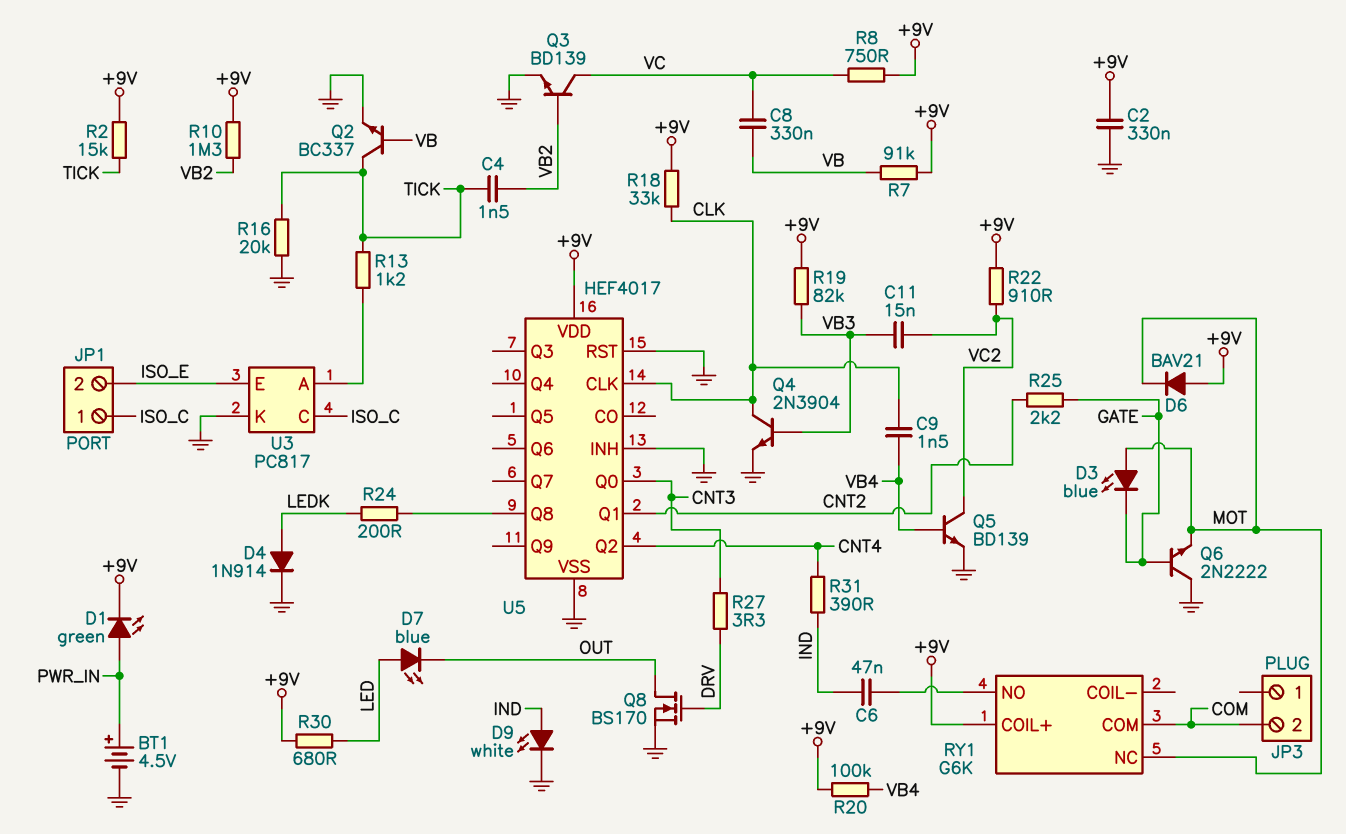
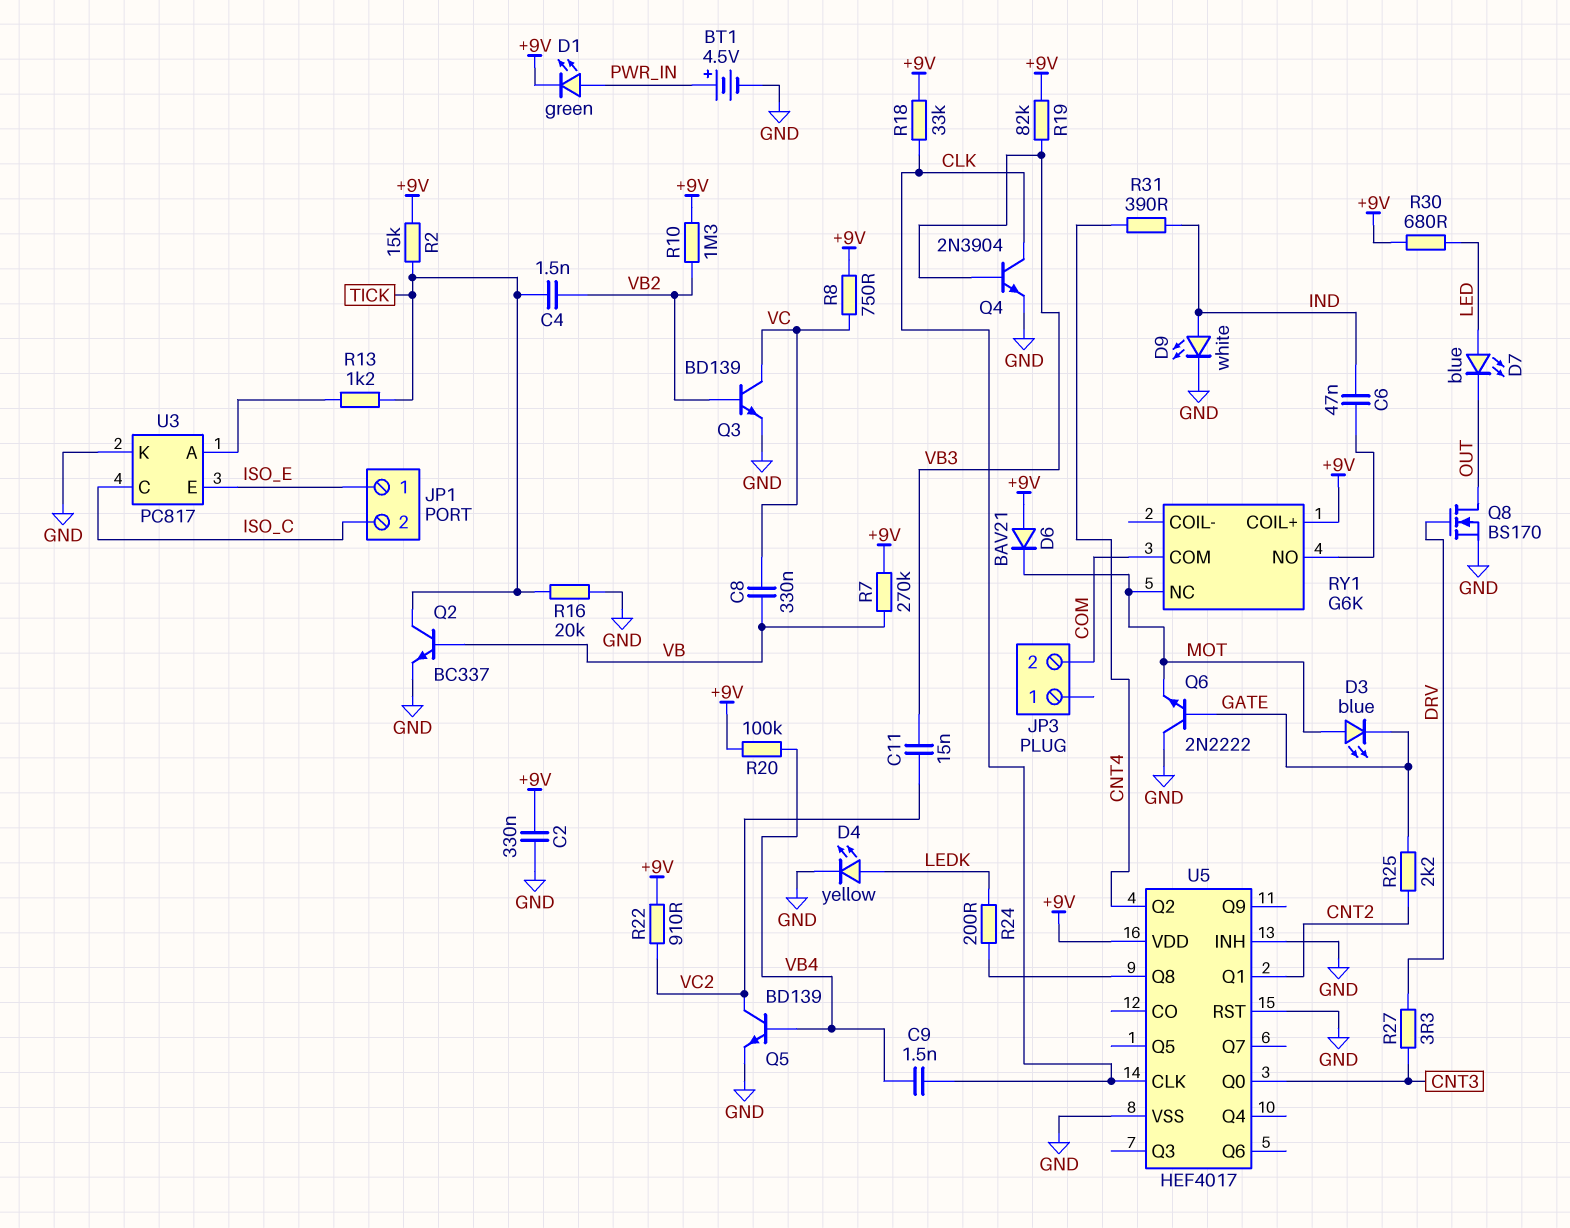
D4: diode 1N914 (A LEDK, K GND) -> LED yellow (A LEDK, K GND)
JP1 pin 1: ISO_C -> ISO_E
JP1 pin 2: ISO_E -> ISO_C
R7: 91k (+9V, VB) -> 270k (+9V, VB)

